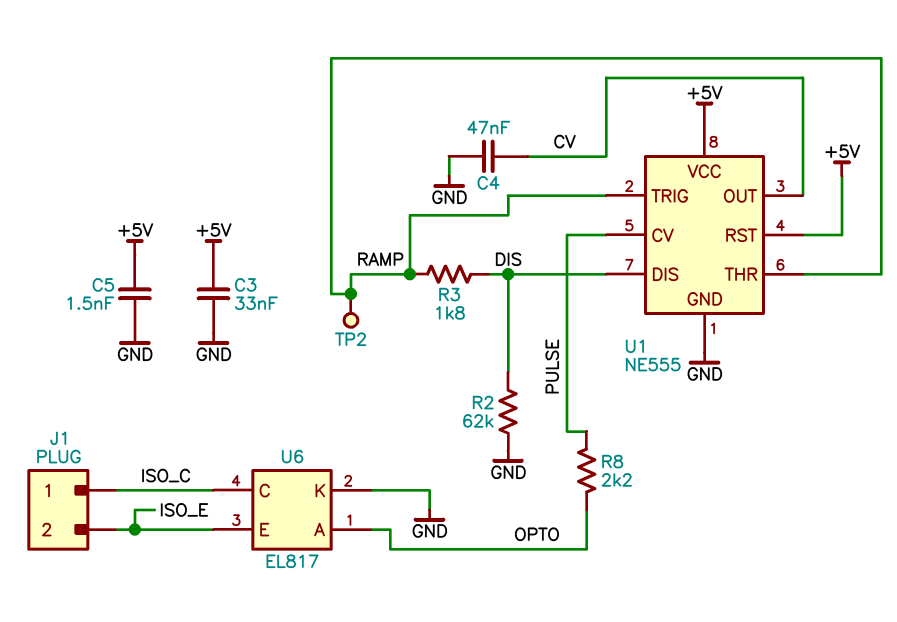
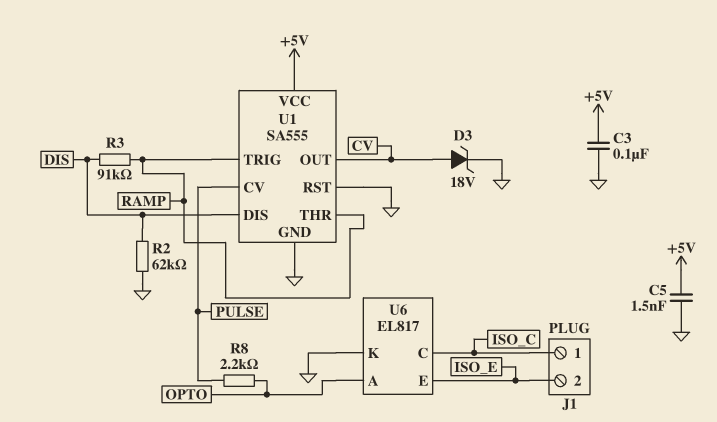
C3: 33nF (+5V, GND) -> 100nF (+5V, GND)
C4: 47nF (CV, GND) -> none
D3: none -> zener 18V (A CV, K GND)
R3: 1.8k (DIS, RAMP) -> 91k (DIS, RAMP)
TP2: test point (RAMP) -> none
U1: NE555 -> SA555
U1 pin RST: +5V -> GND

